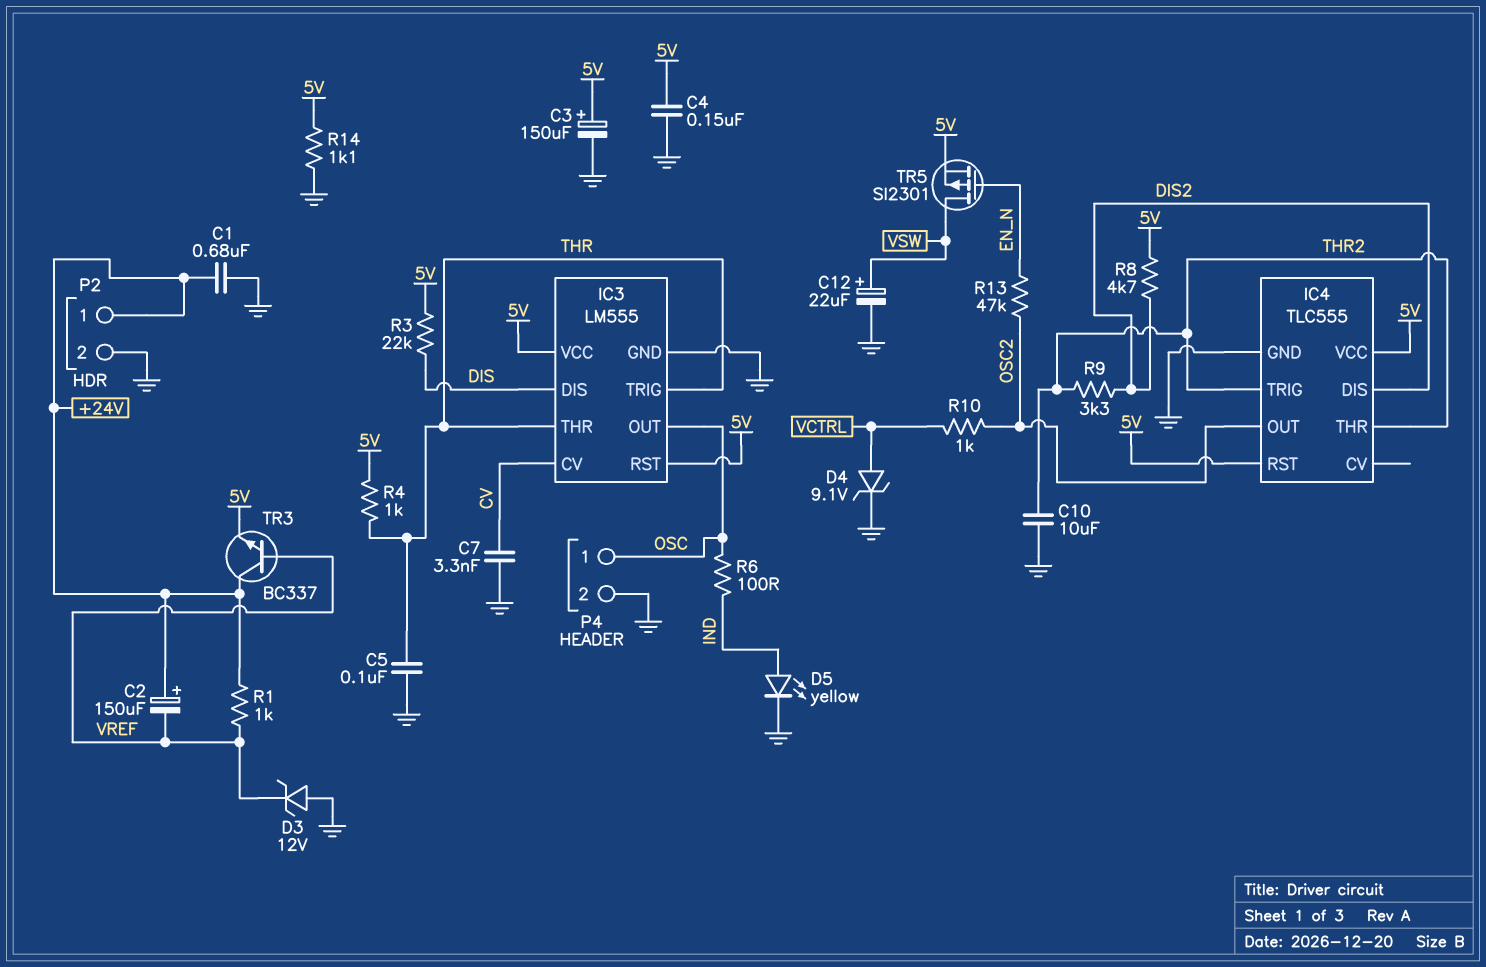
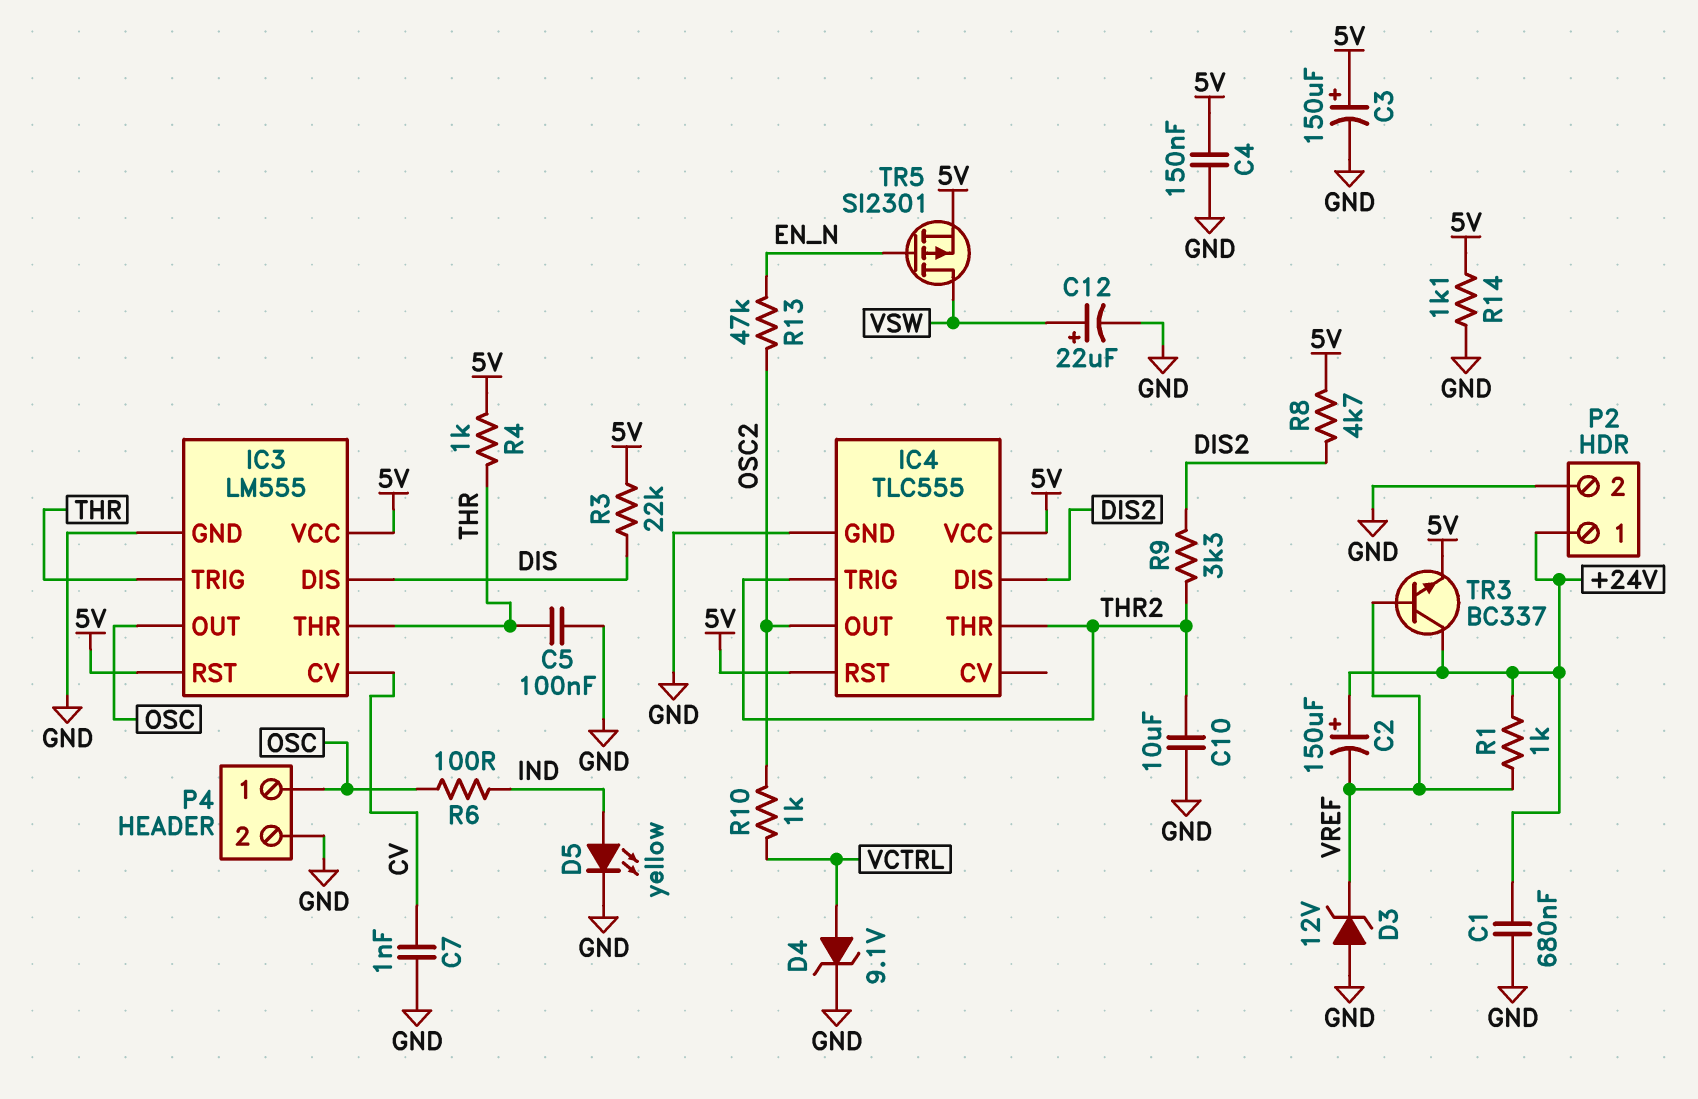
C7: 3.3nF (CV, GND) -> 1nF (CV, GND)

